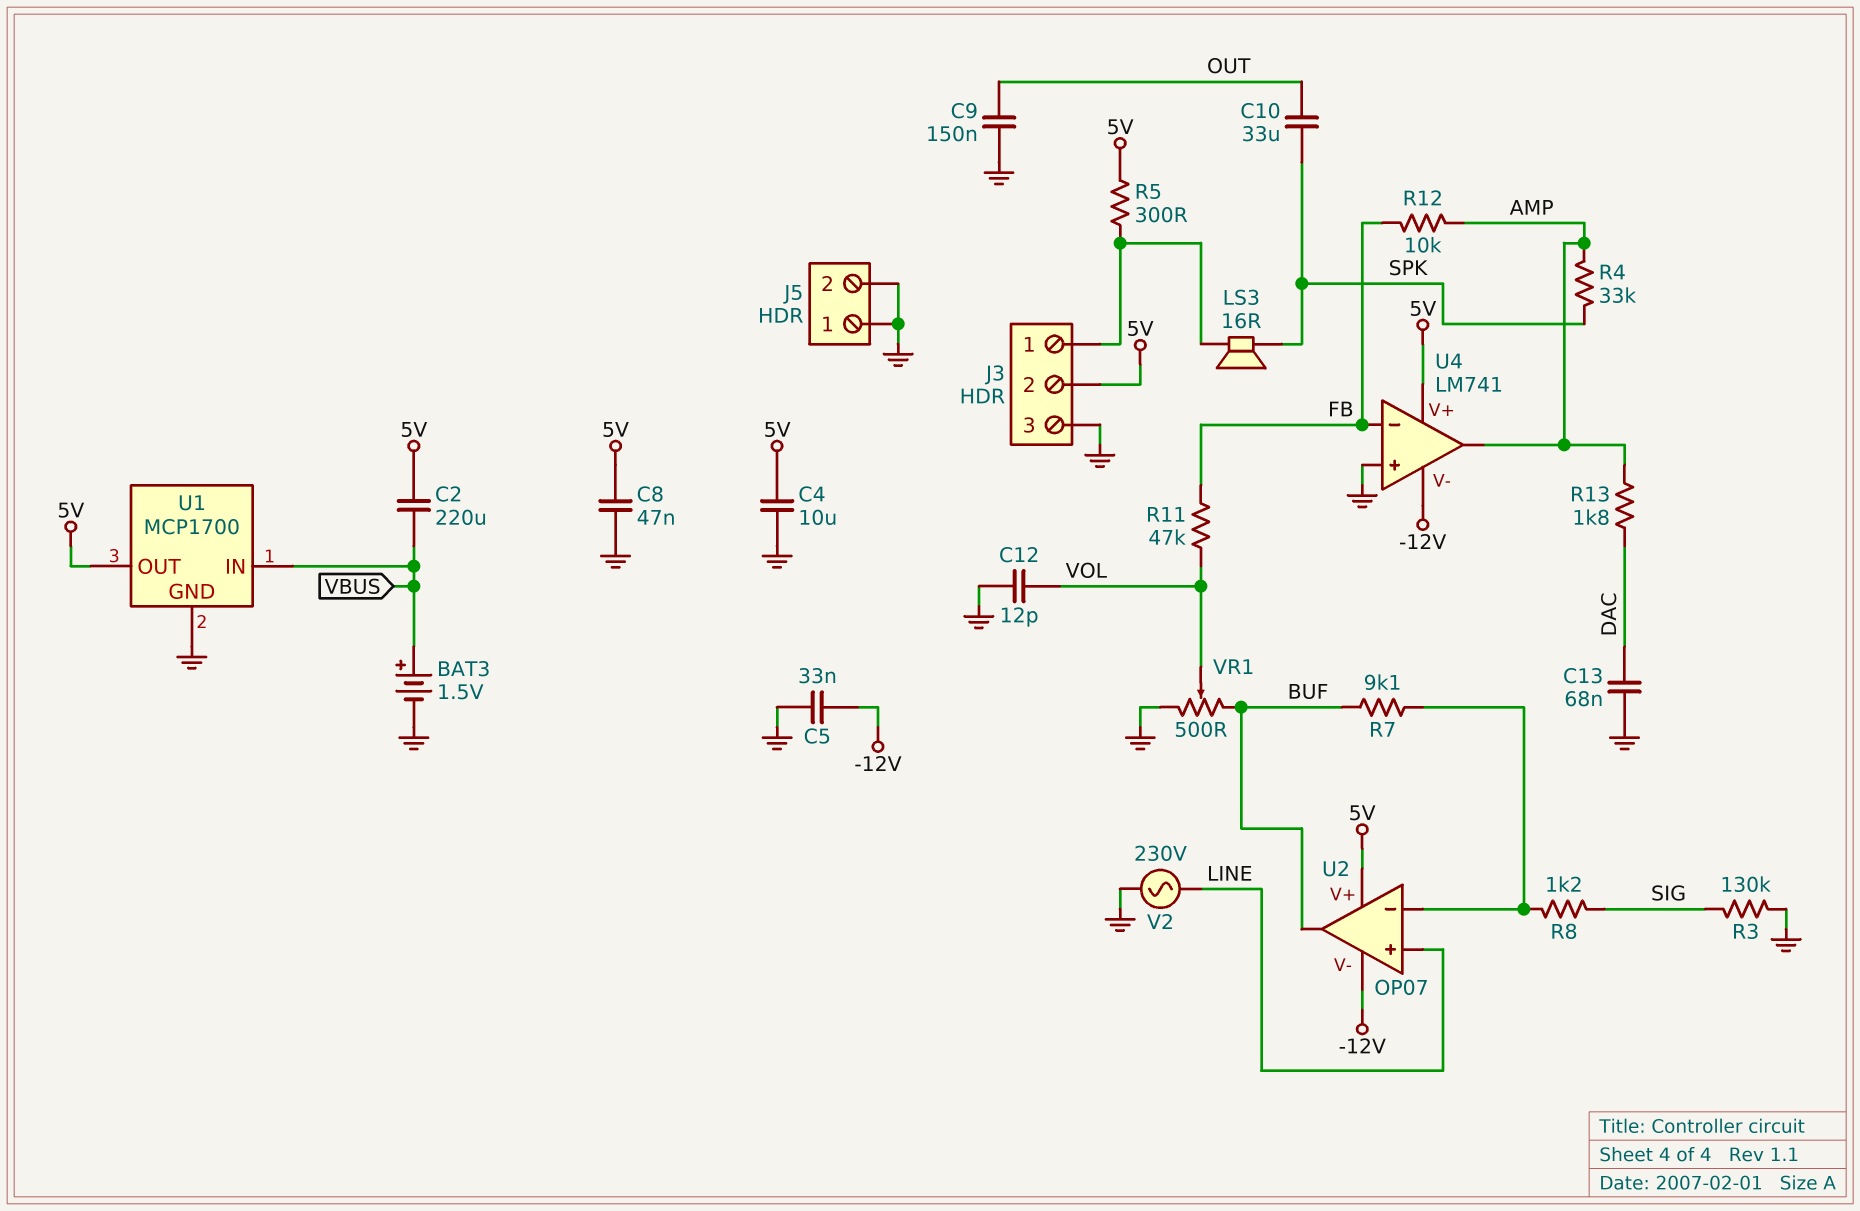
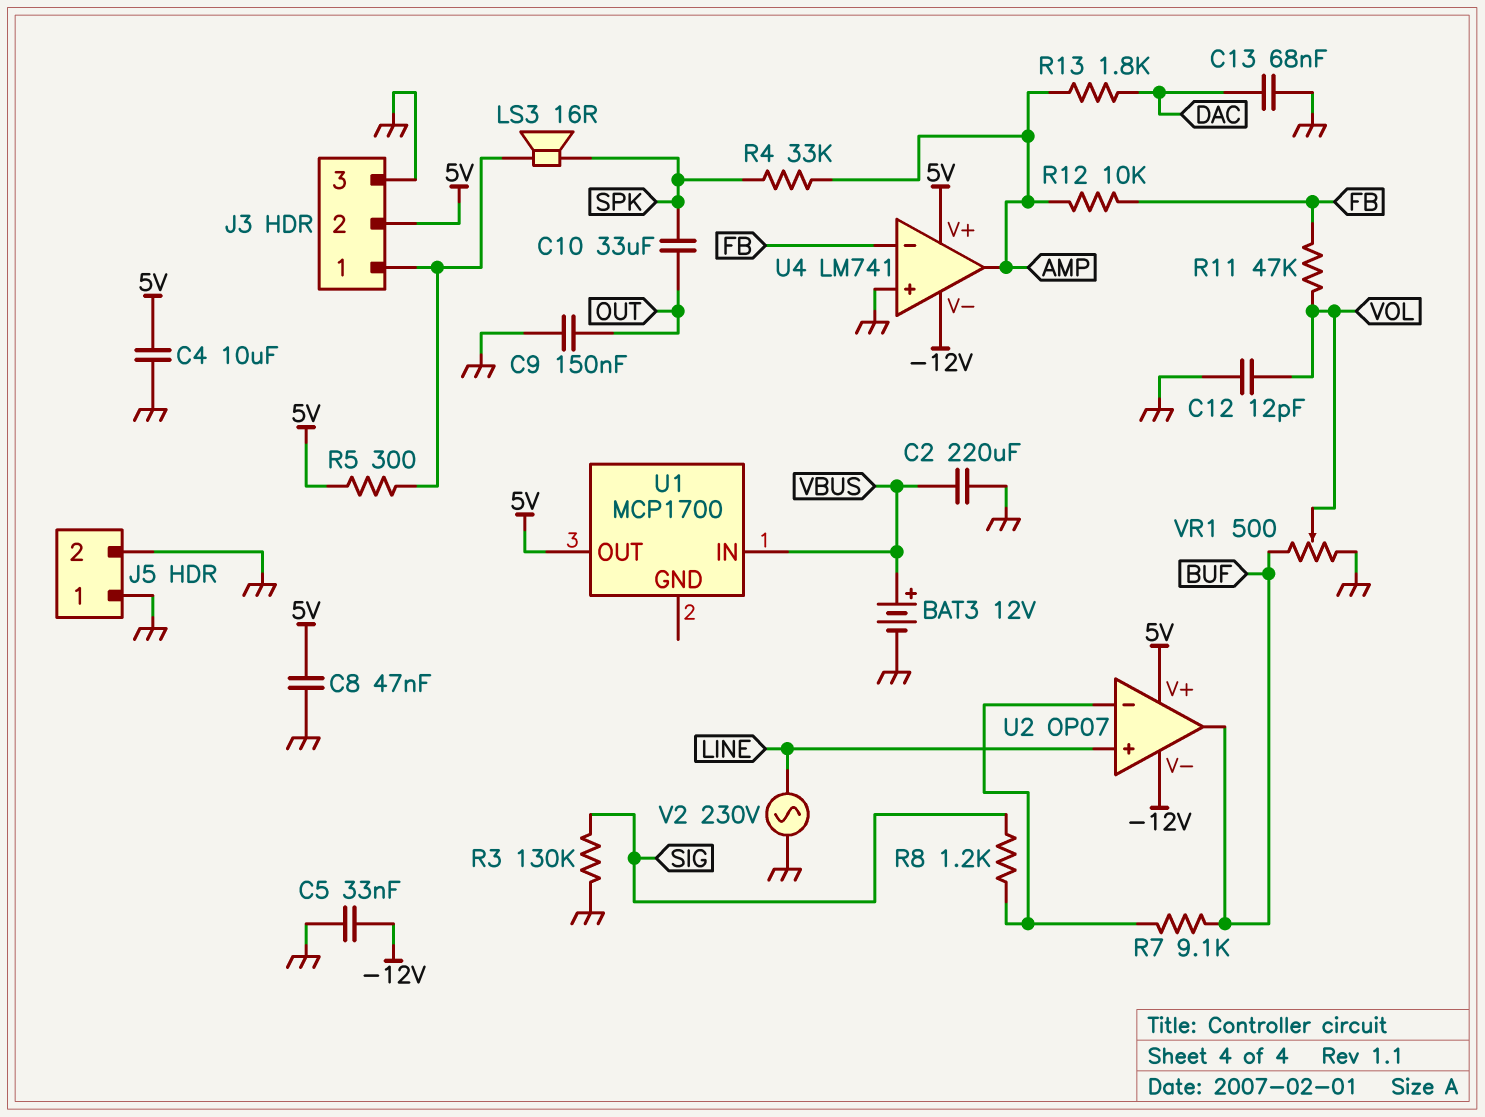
BAT3: 1.5V (plus VBUS, minus GND) -> 12V (plus VBUS, minus GND)
C2: 220uF (5V, VBUS) -> 220uF (GND, VBUS)
U1 pin GND: GND -> none

